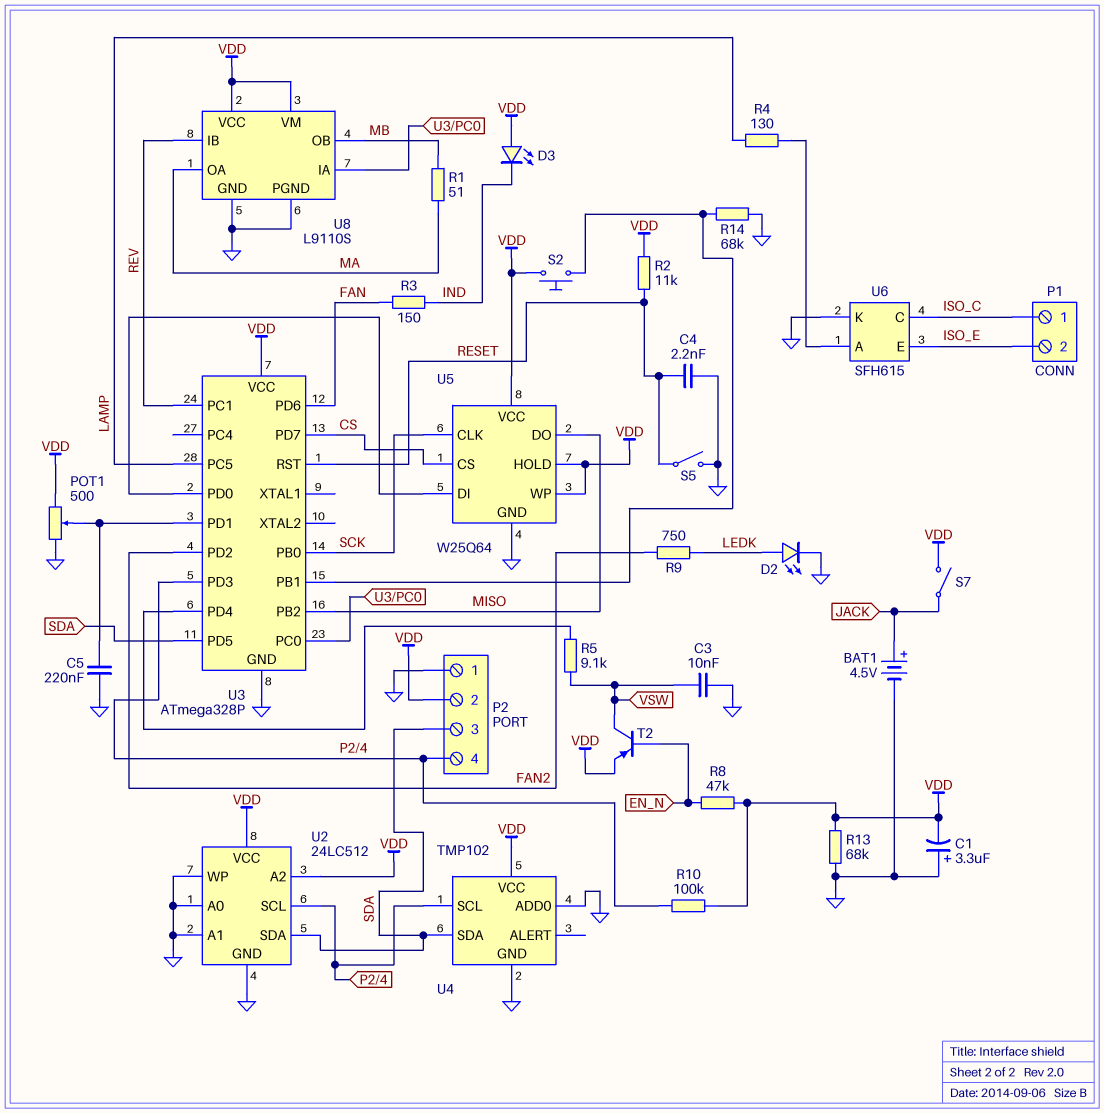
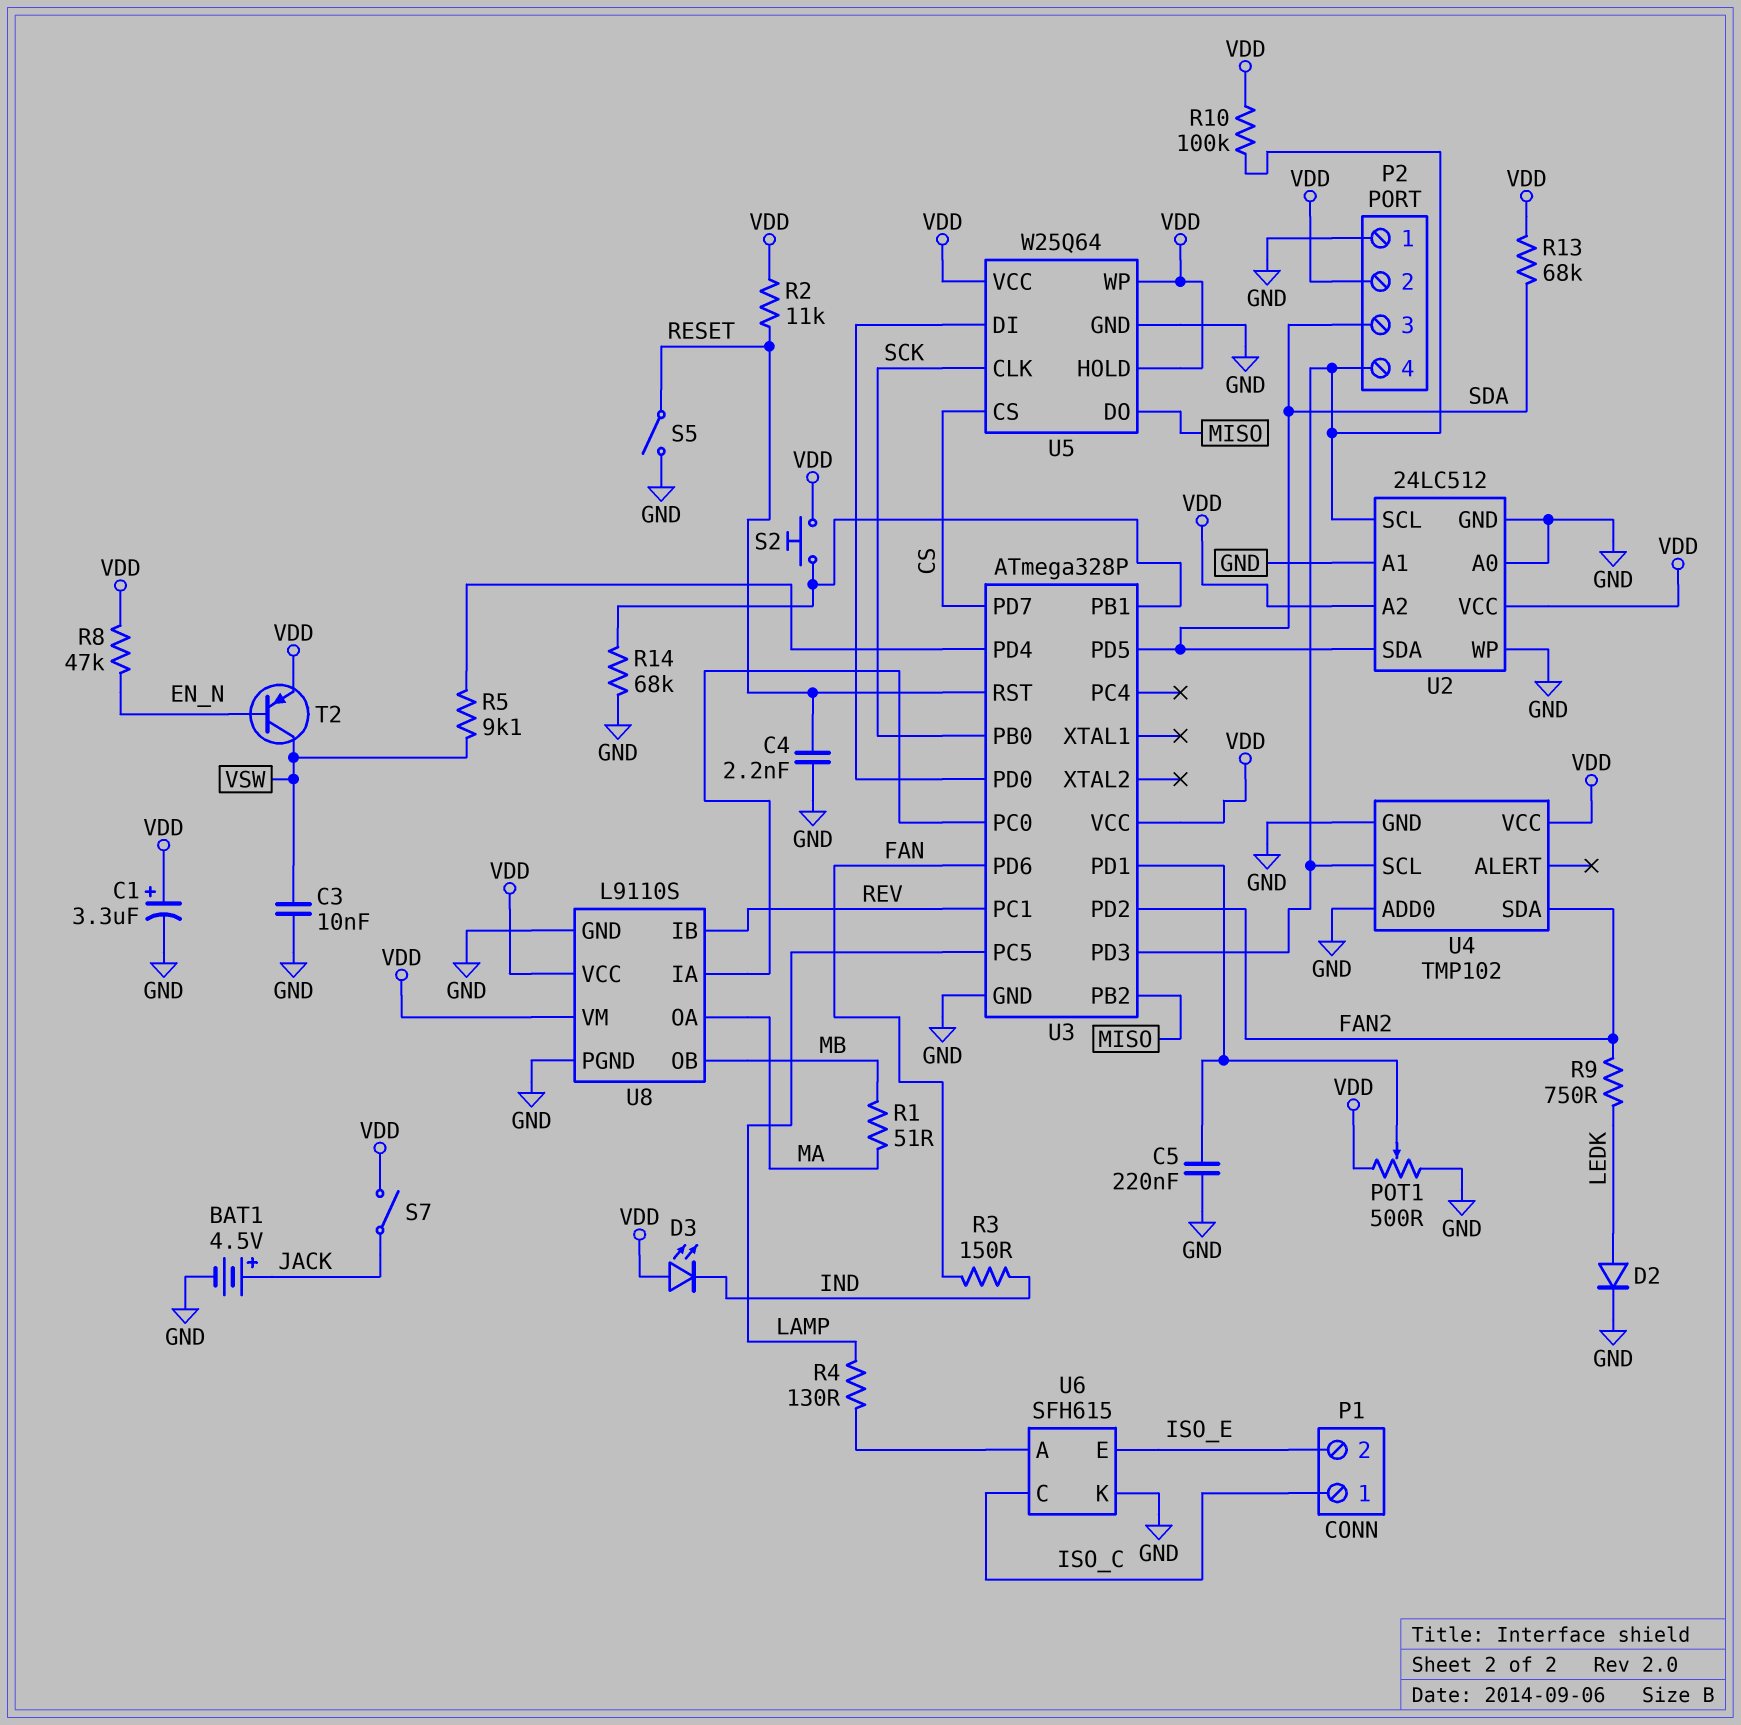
C1: 3.3uF (plus GND, minus VDD) -> 3.3uF (plus VDD, minus GND)
D2: LED (A LEDK, K GND) -> diode (A LEDK, K GND)
R13: 68k (GND, VDD) -> 68k (SDA, VDD)
U4 pin SDA: SDA -> FAN2

